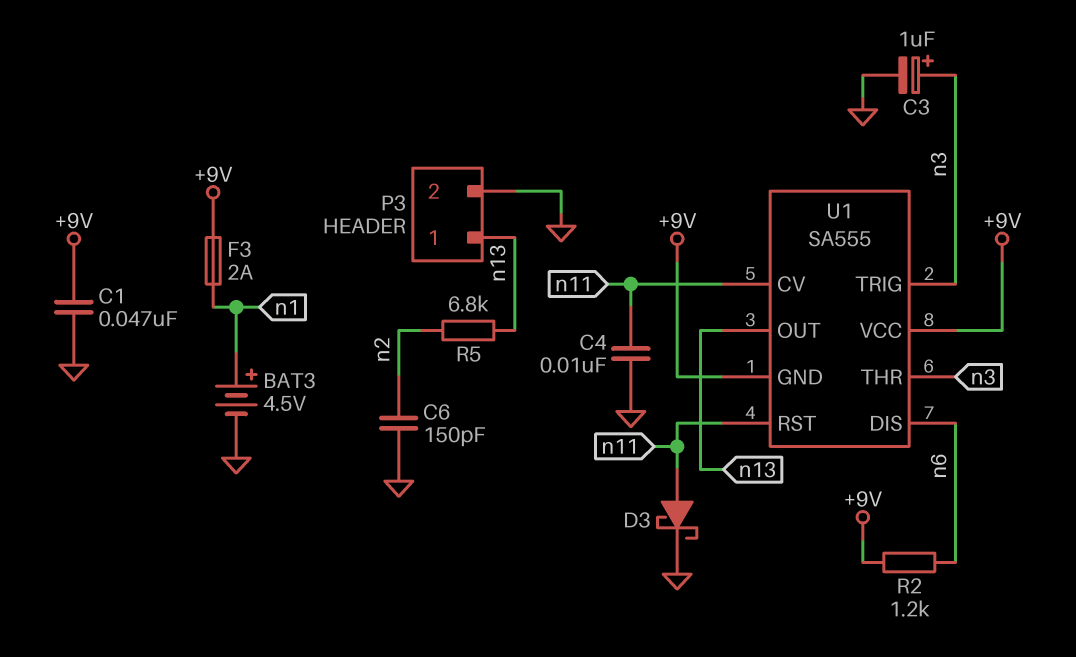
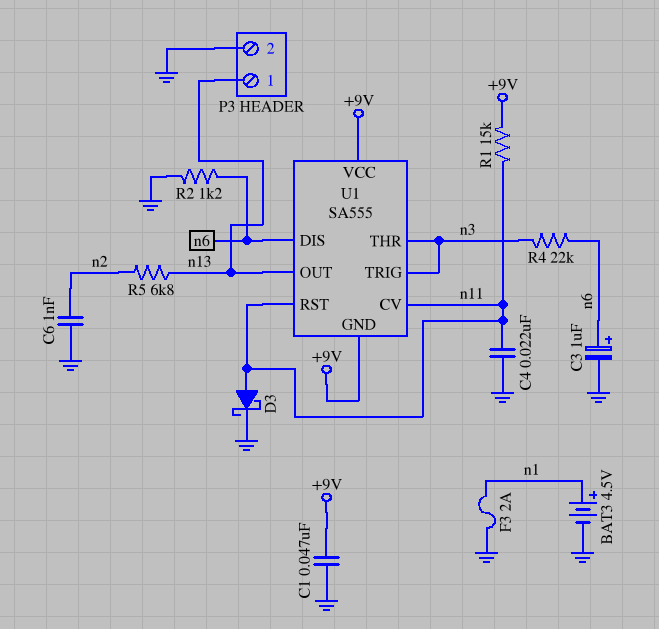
C3: 1uF (plus n3, minus GND) -> 1uF (plus n6, minus GND)
C4: 10nF (GND, n11) -> 22nF (GND, n11)
C6: 150pF (GND, n2) -> 1nF (GND, n2)
F3: 2A (+9V, n1) -> 2A (GND, n1)
R1: none -> 15k (+9V, n11)
R2: 1.2k (+9V, n6) -> 1.2k (GND, n6)
R4: none -> 22k (n3, n6)

